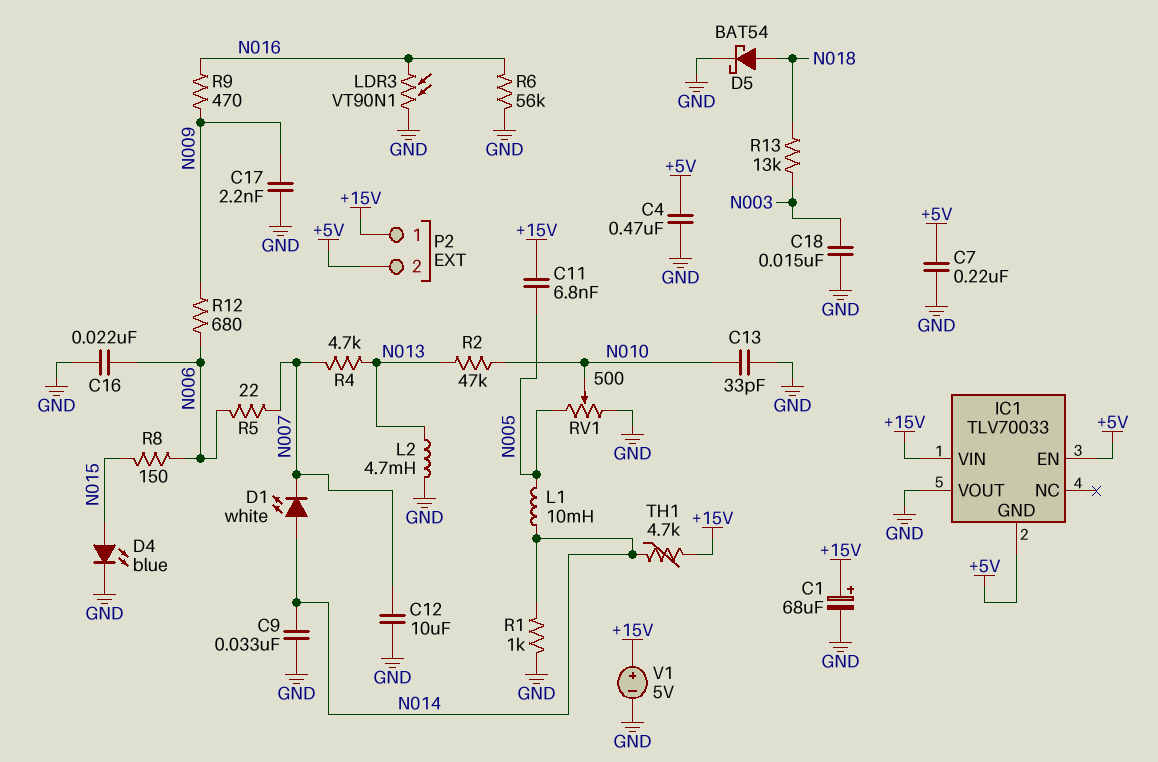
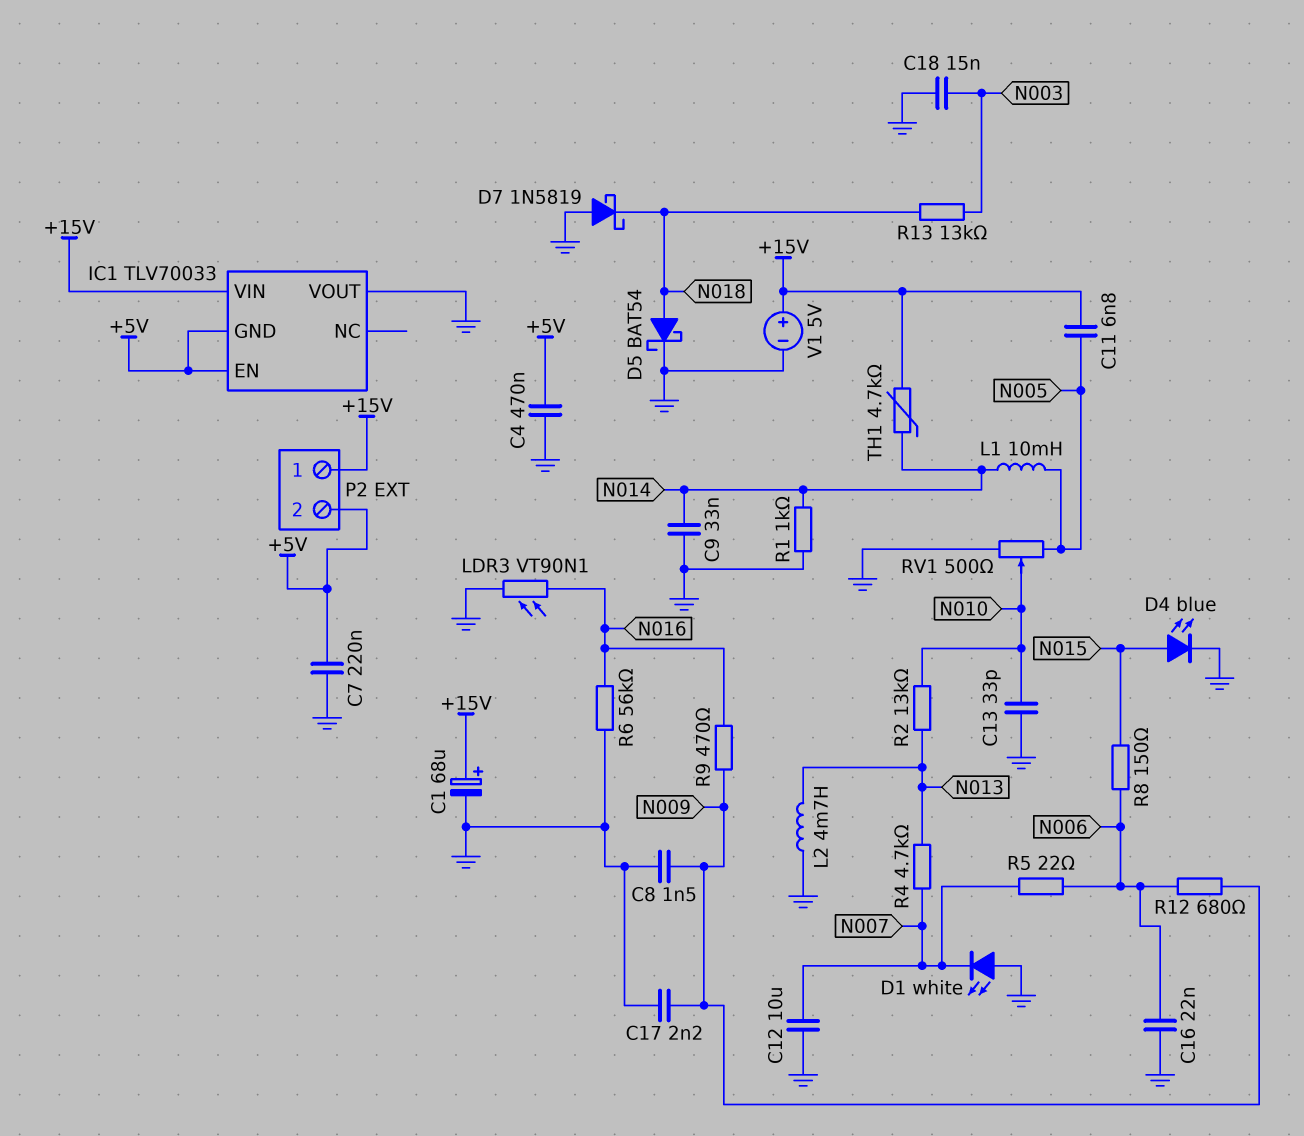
C8: none -> 1.5nF (GND, N009)
D1: LED white (A N014, K N007) -> LED white (A GND, K N007)
D7: none -> schottky 1N5819 (A GND, K N018)
R2: 47k (N010, N013) -> 13k (N010, N013)

